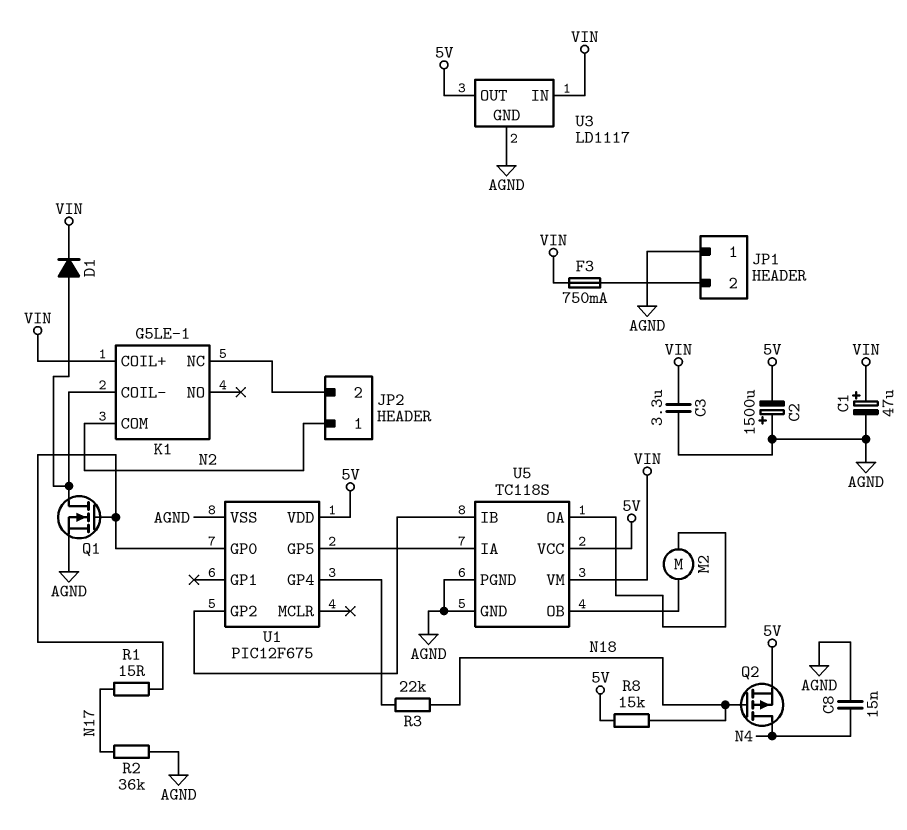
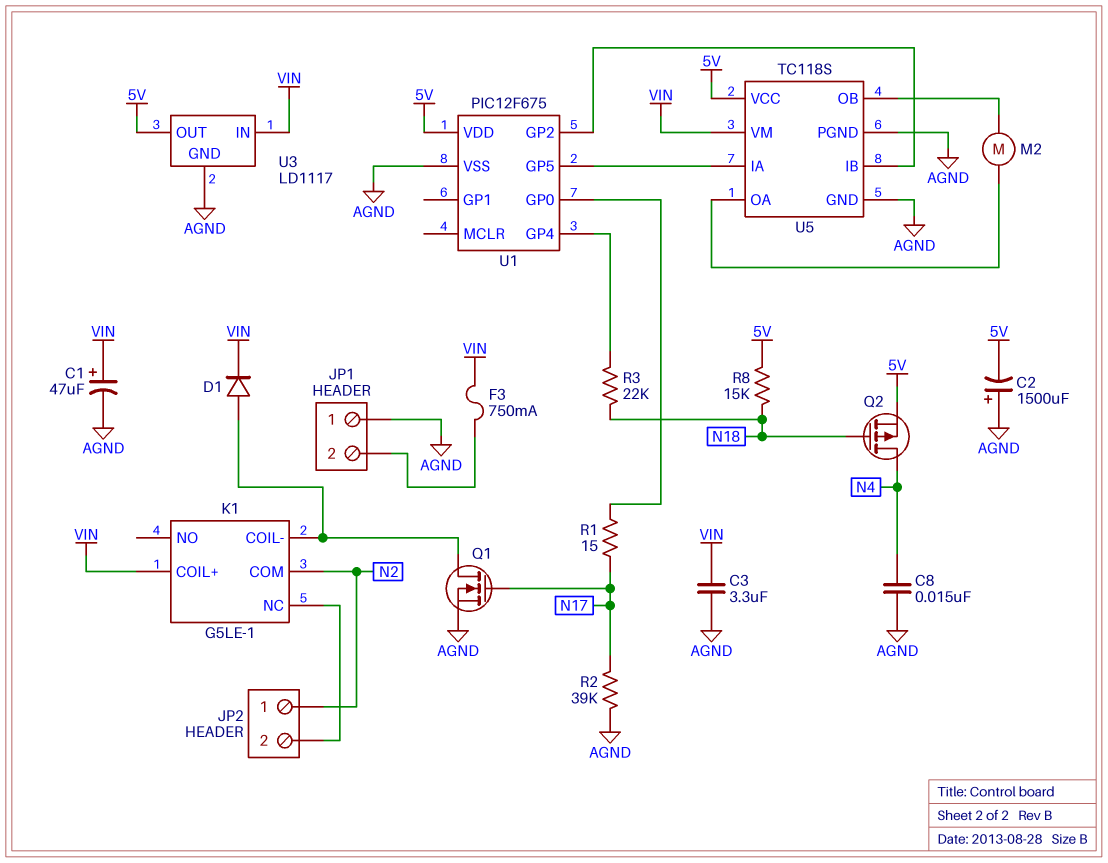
Q1: NMOS (G U1/GP0, D K1/COIL-, S AGND) -> NMOS (G N17, D K1/COIL-, S AGND)
R2: 36k (AGND, N17) -> 39k (AGND, N17)

